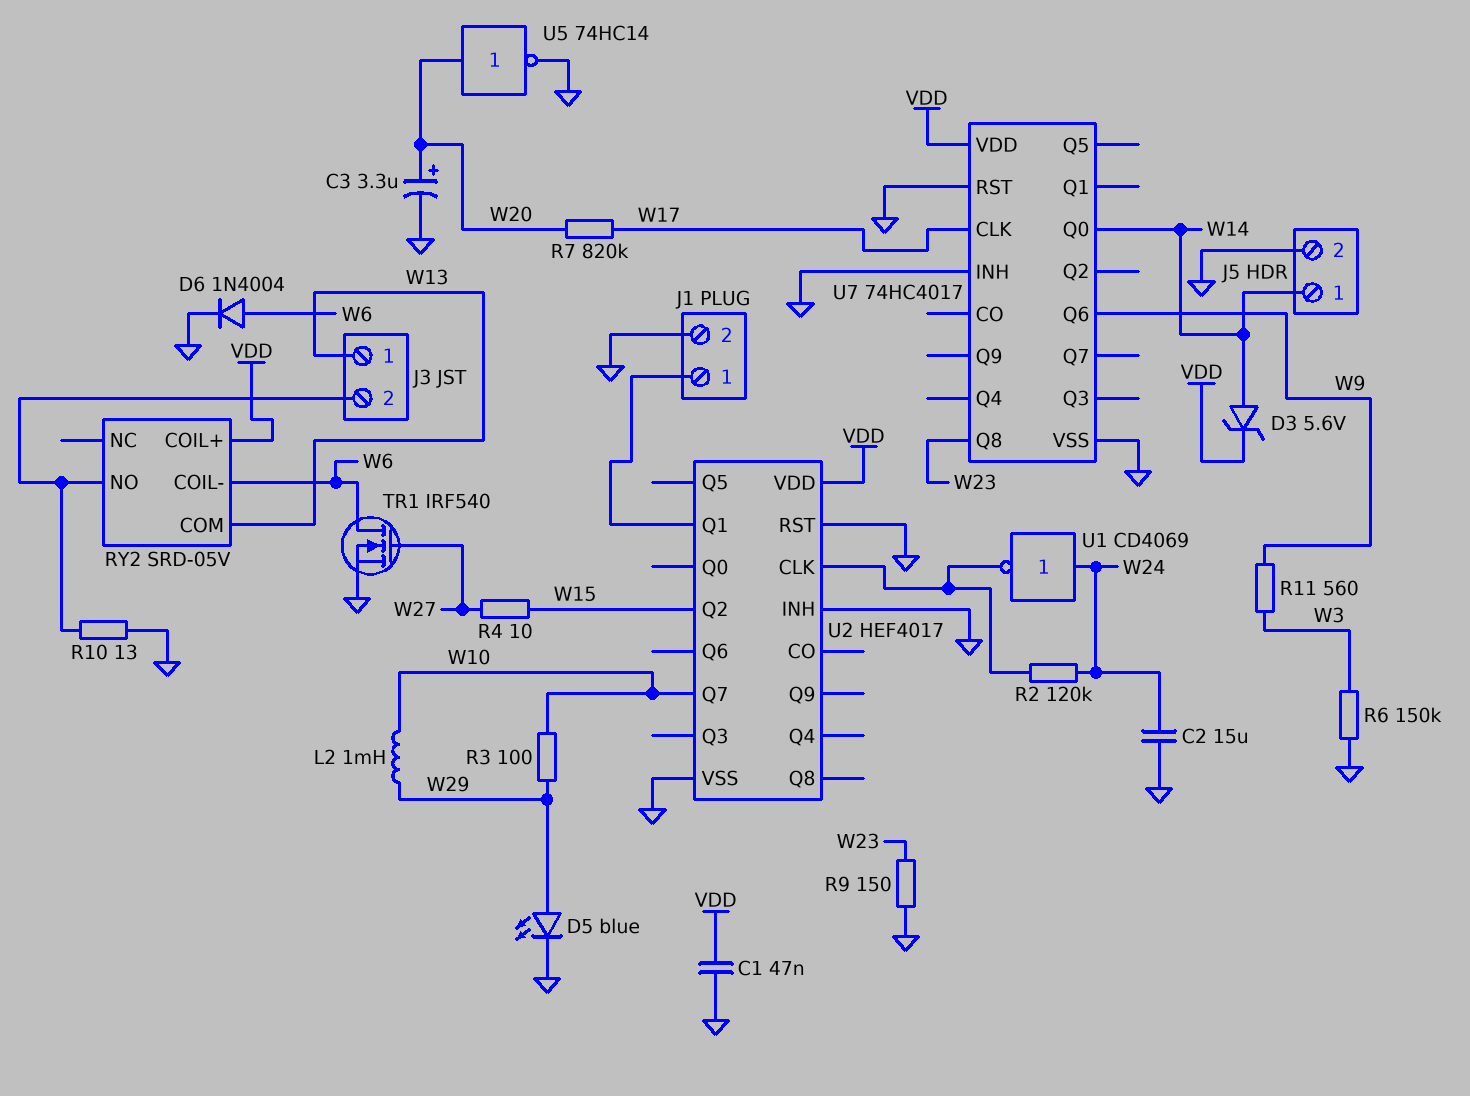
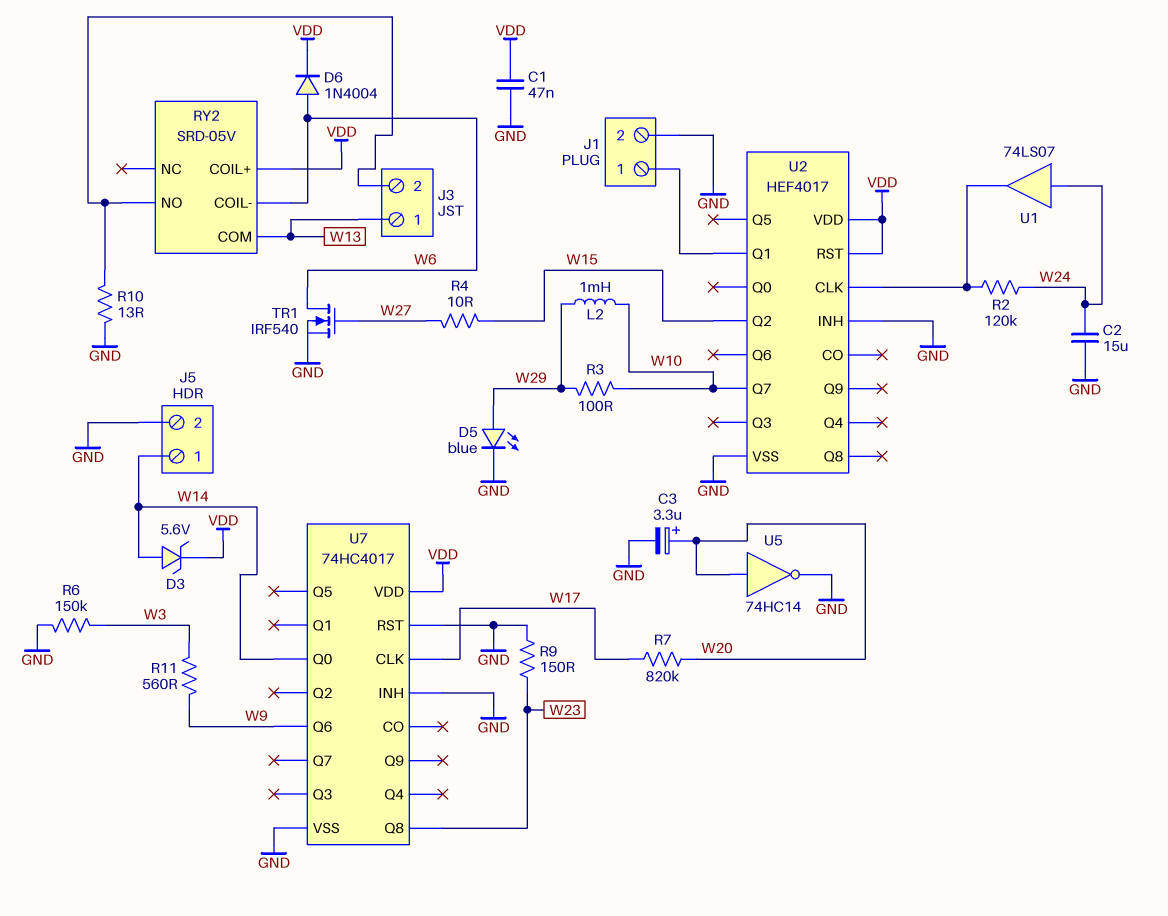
D6: diode 1N4004 (A W6, K GND) -> diode 1N4004 (A W6, K VDD)
U1: NOT CD4069 (in W24, out U2/CLK) -> buffer 74LS07 (in W24, out U2/CLK)
U2 pin RST: GND -> VDD

